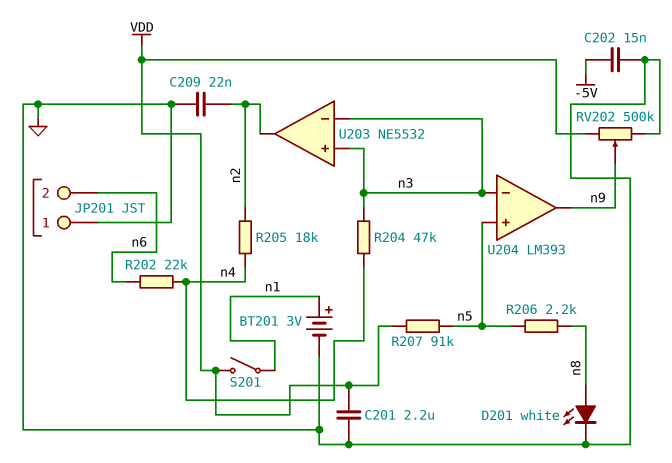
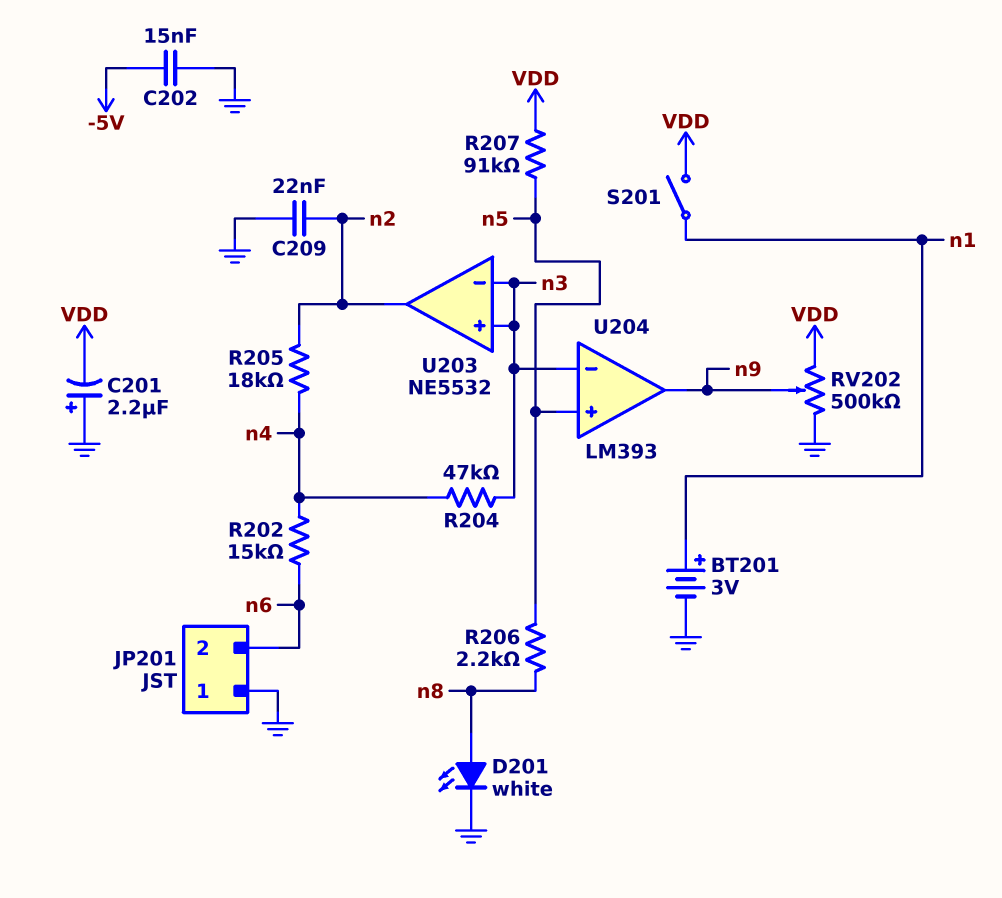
C201: 2.2uF (GND, VDD) -> 2.2uF (plus GND, minus VDD)
R202: 22k (n4, n6) -> 15k (n4, n6)

